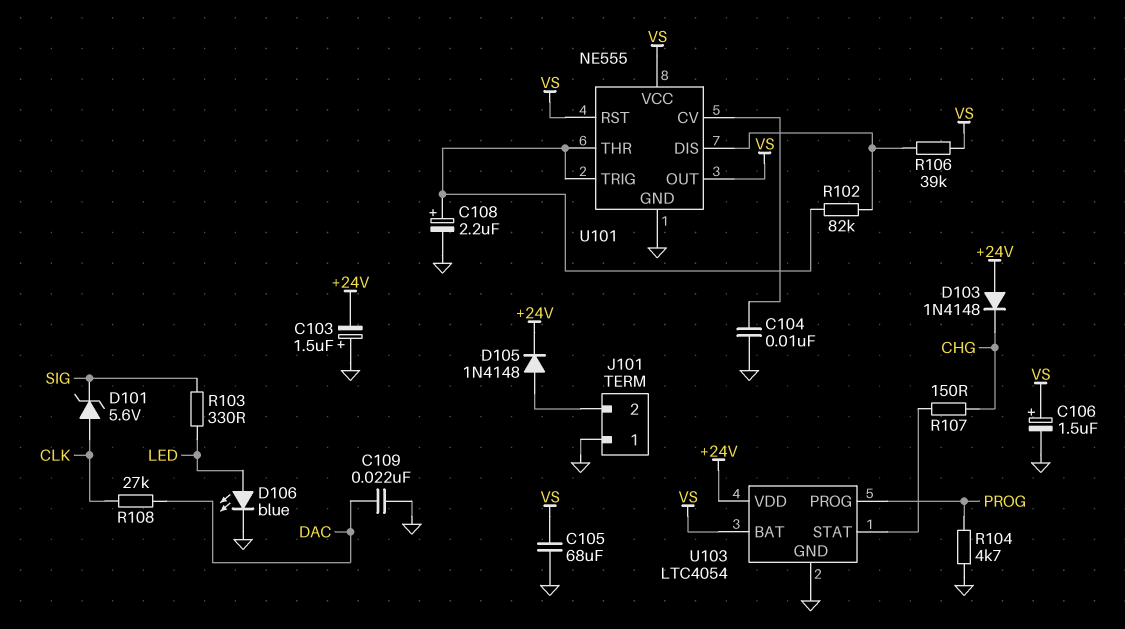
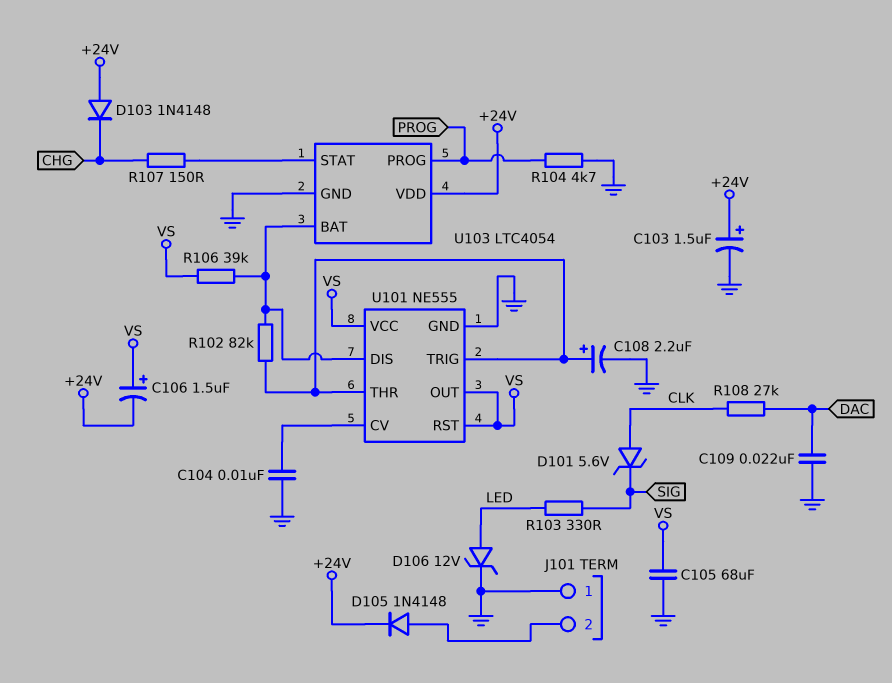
C103: 1.5uF (plus GND, minus +24V) -> 1.5uF (plus +24V, minus GND)
C106: 1.5uF (plus VS, minus GND) -> 1.5uF (plus VS, minus +24V)
D106: LED blue (A LED, K GND) -> zener 12V (A LED, K GND)
U103 pin BAT: VS -> U101/DIS

